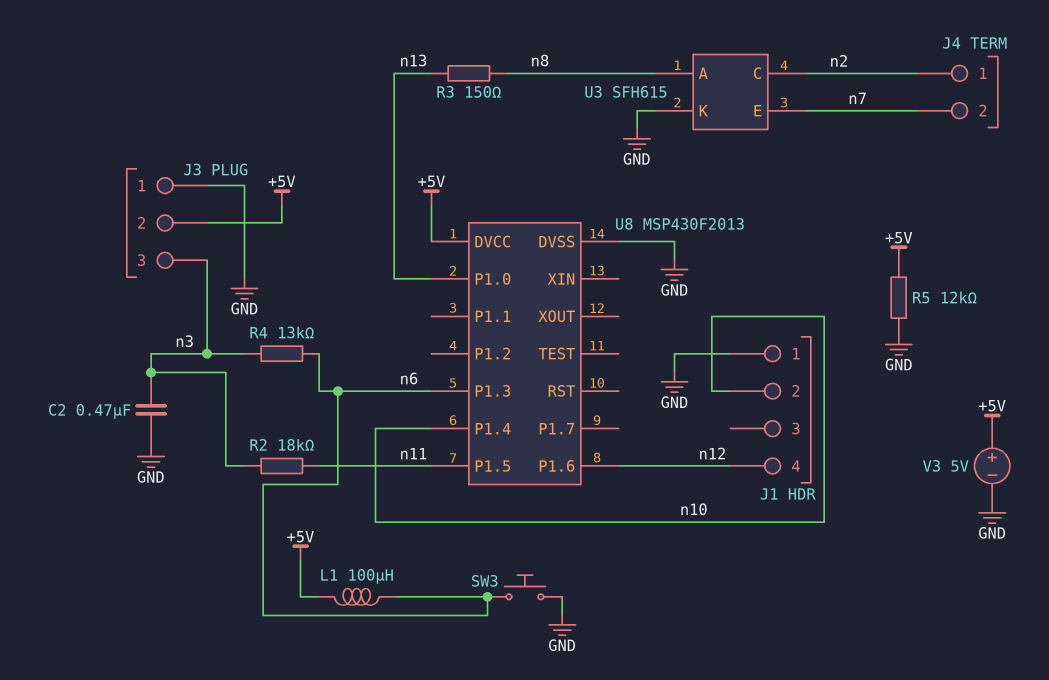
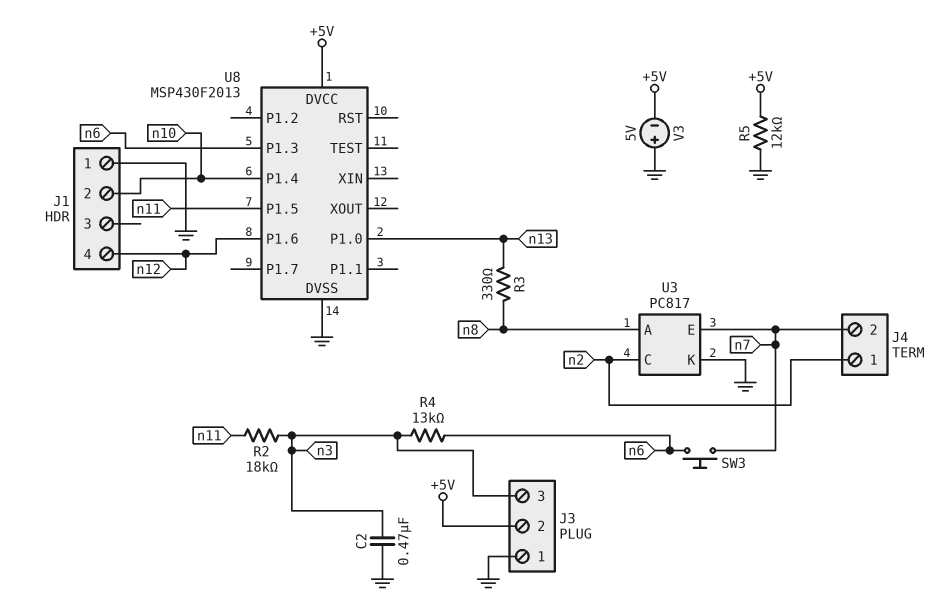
L1: 100uH (+5V, n6) -> none
R3: 150 (n8, n13) -> 330 (n8, n13)
SW3: button (GND, n6) -> button (n6, n7)
U3: SFH615 -> PC817
V3: 5V (plus +5V, minus GND) -> 5V (plus GND, minus +5V)

